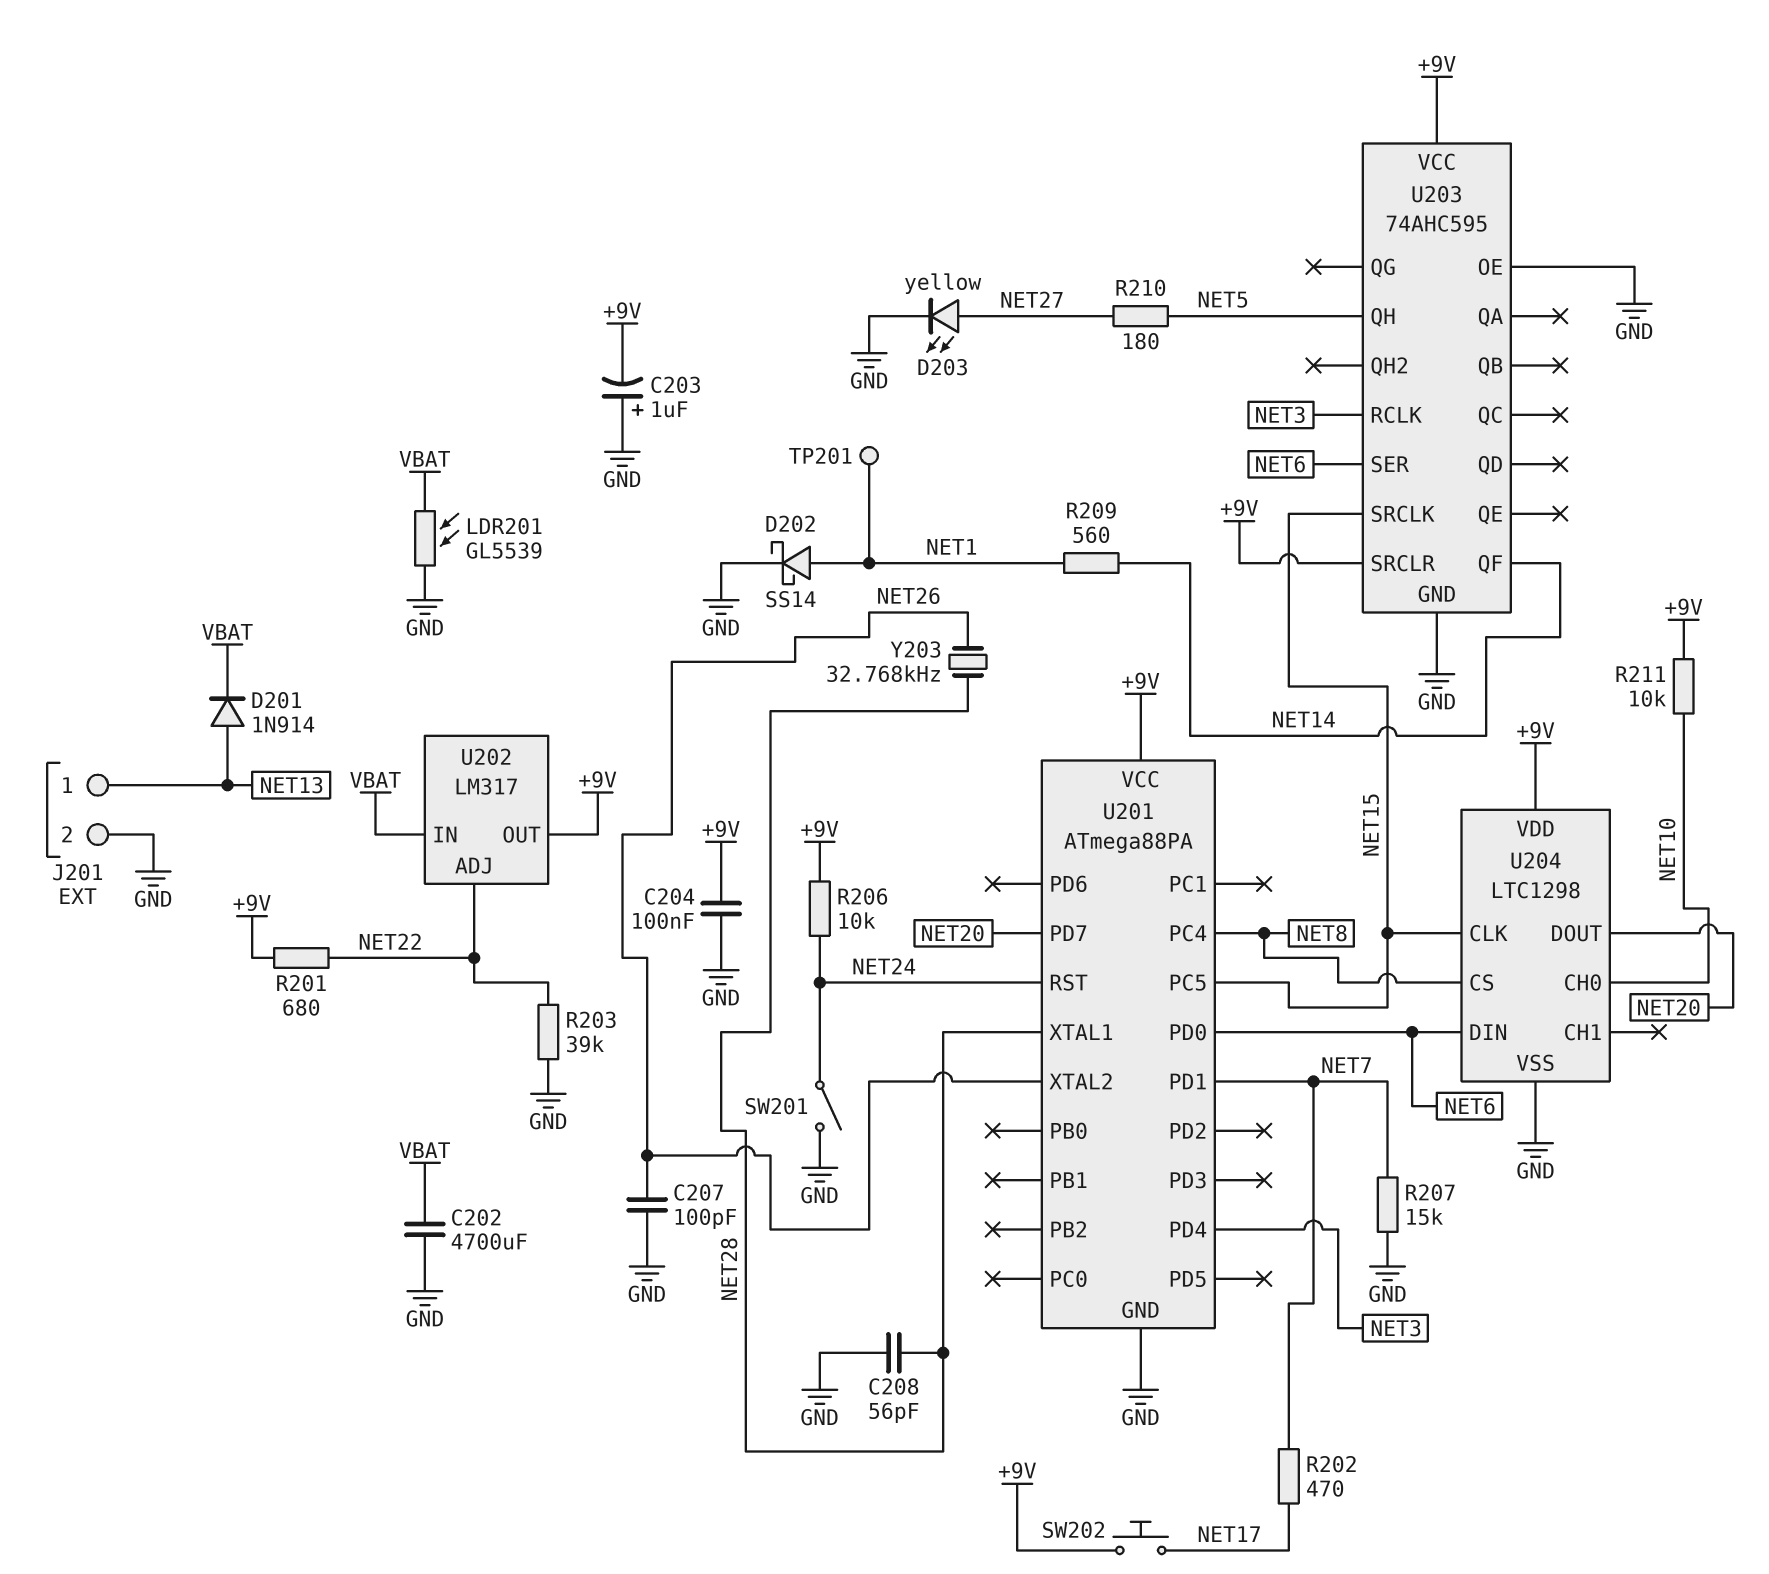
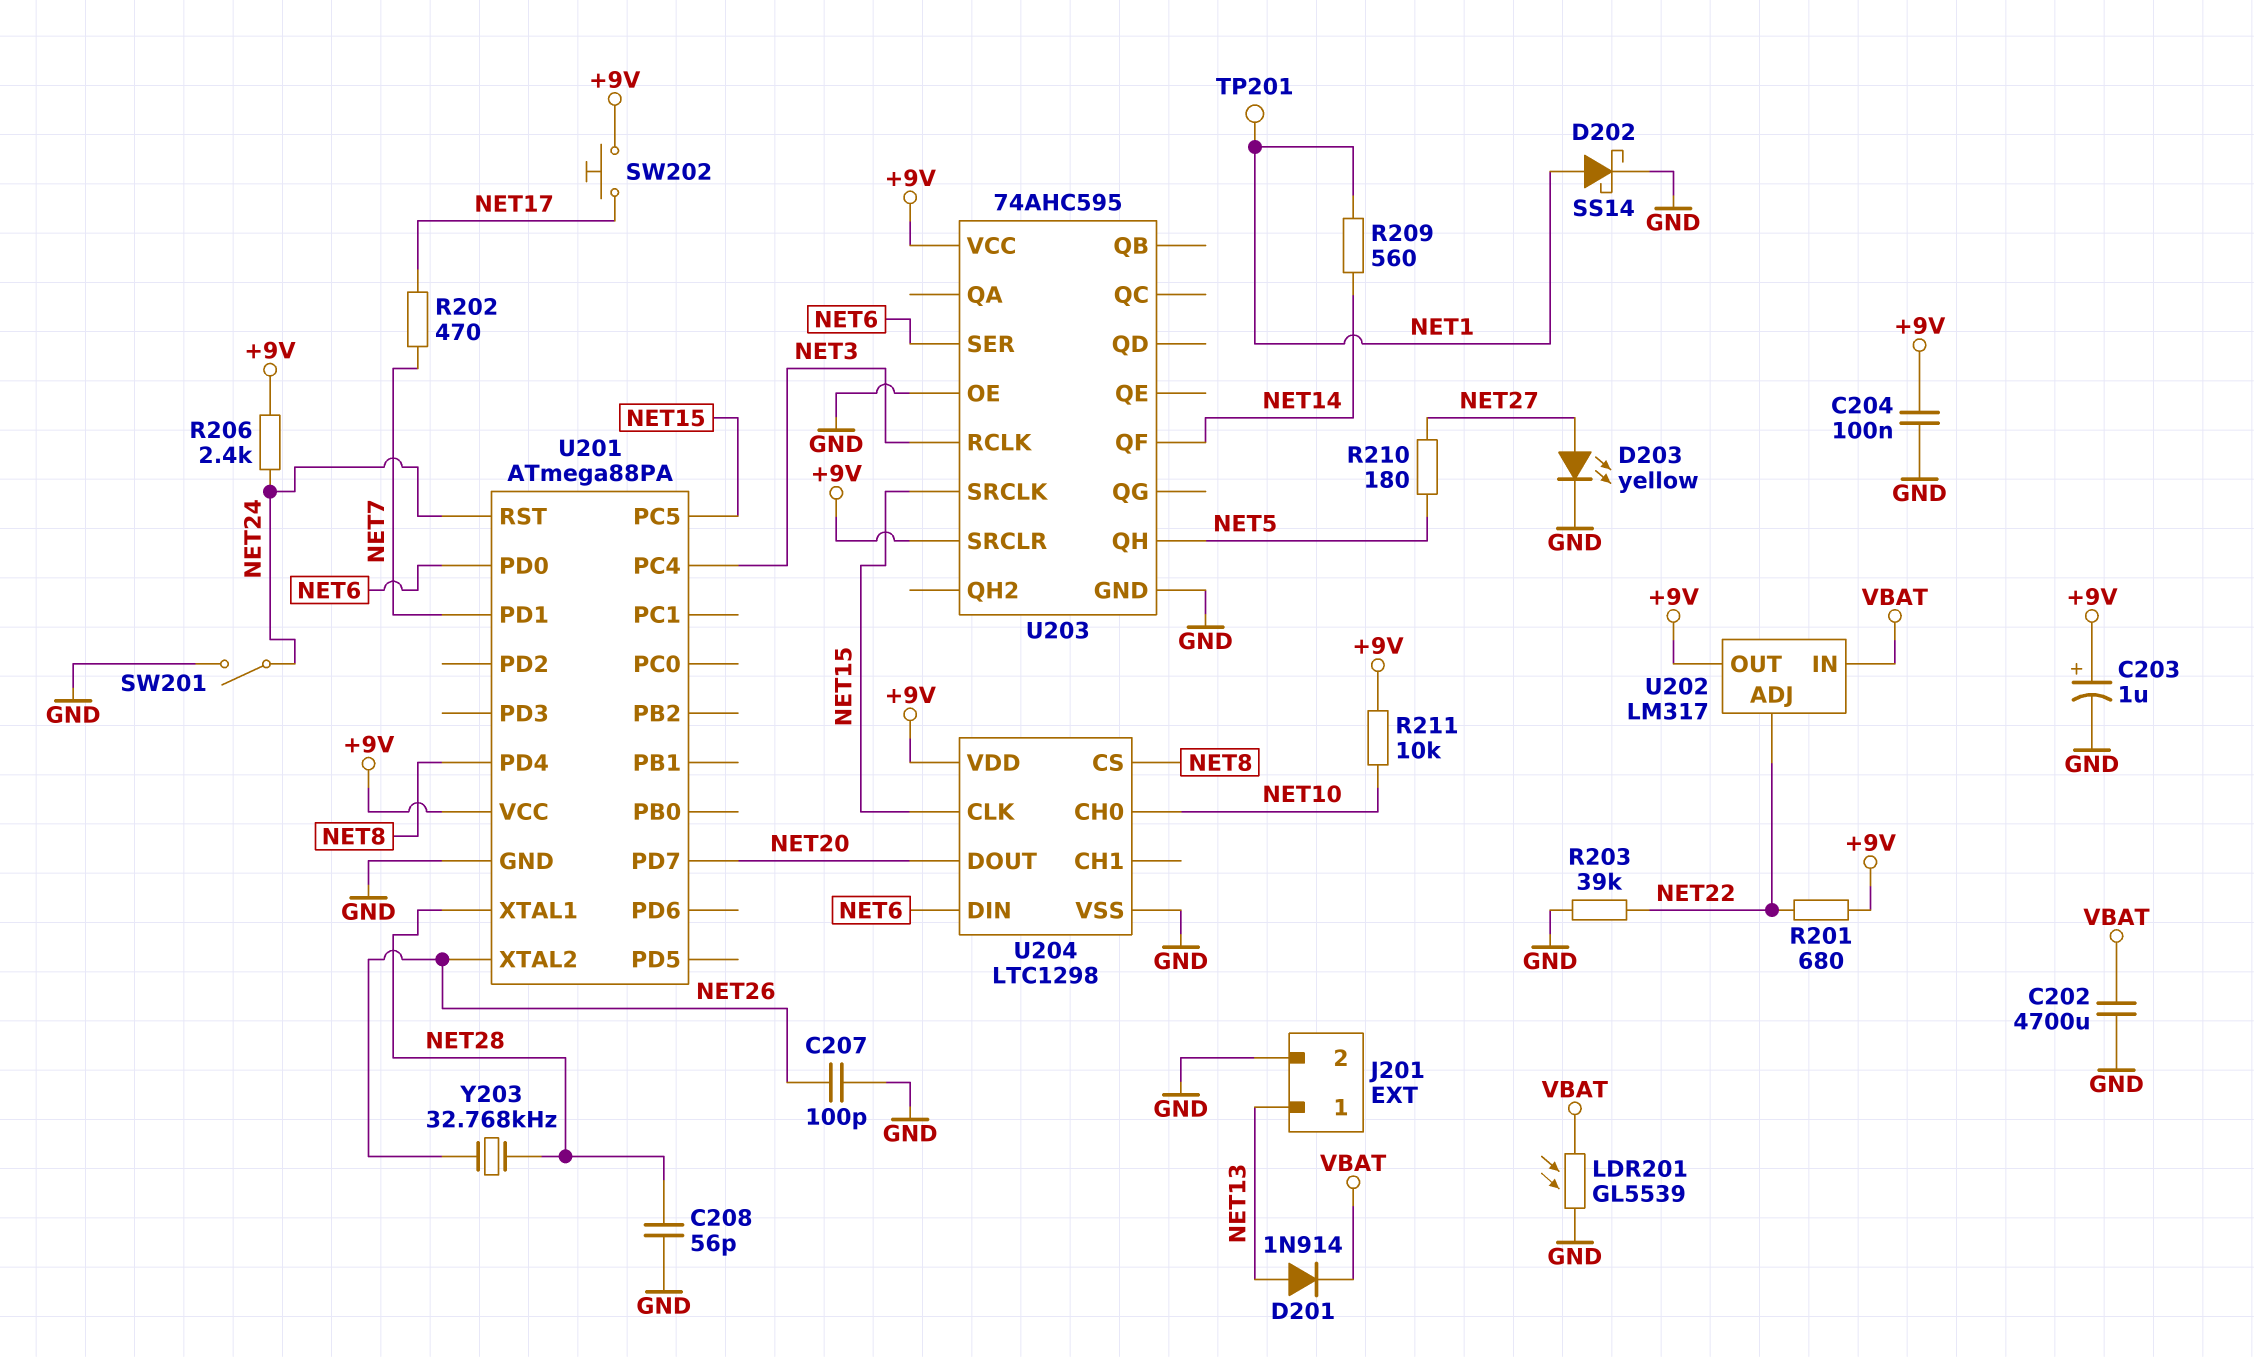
C203: 1uF (plus GND, minus +9V) -> 1uF (plus +9V, minus GND)
R206: 10k (+9V, NET24) -> 2.4k (+9V, NET24)
R207: 15k (GND, NET7) -> none
U201 pin PC4: NET8 -> NET3
U201 pin PD4: NET3 -> NET8

